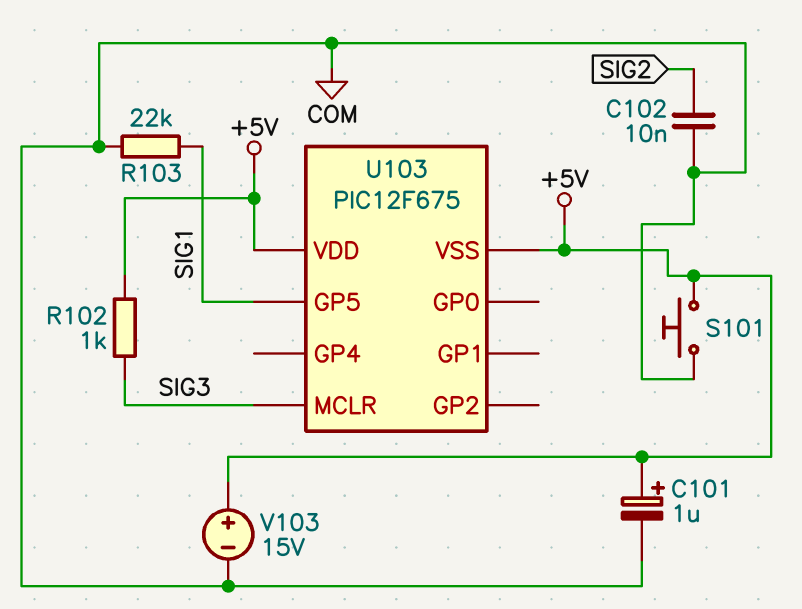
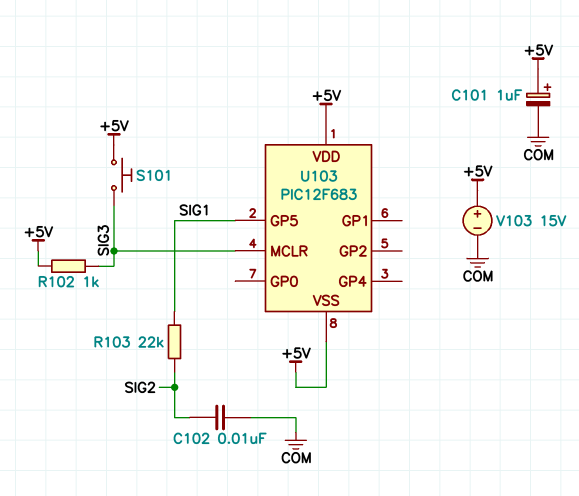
R103: 22k (COM, SIG1) -> 22k (SIG1, SIG2)
S101: button (+5V, COM) -> button (+5V, SIG3)
U103: PIC12F675 -> PIC12F683

